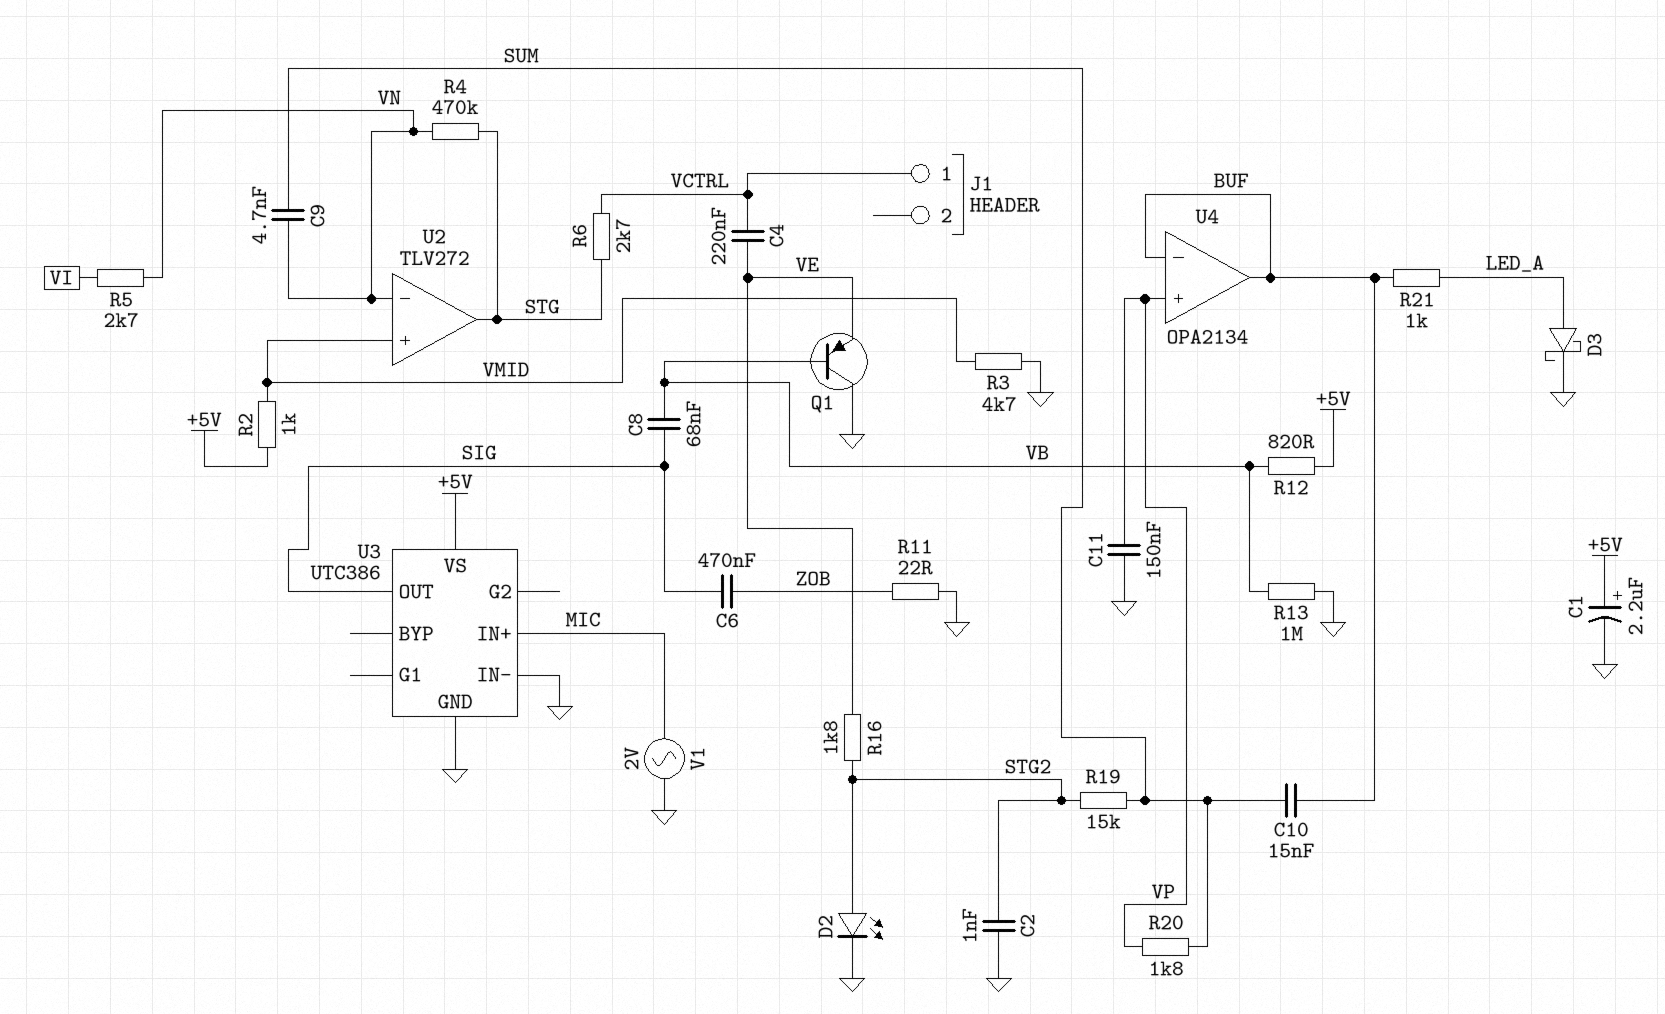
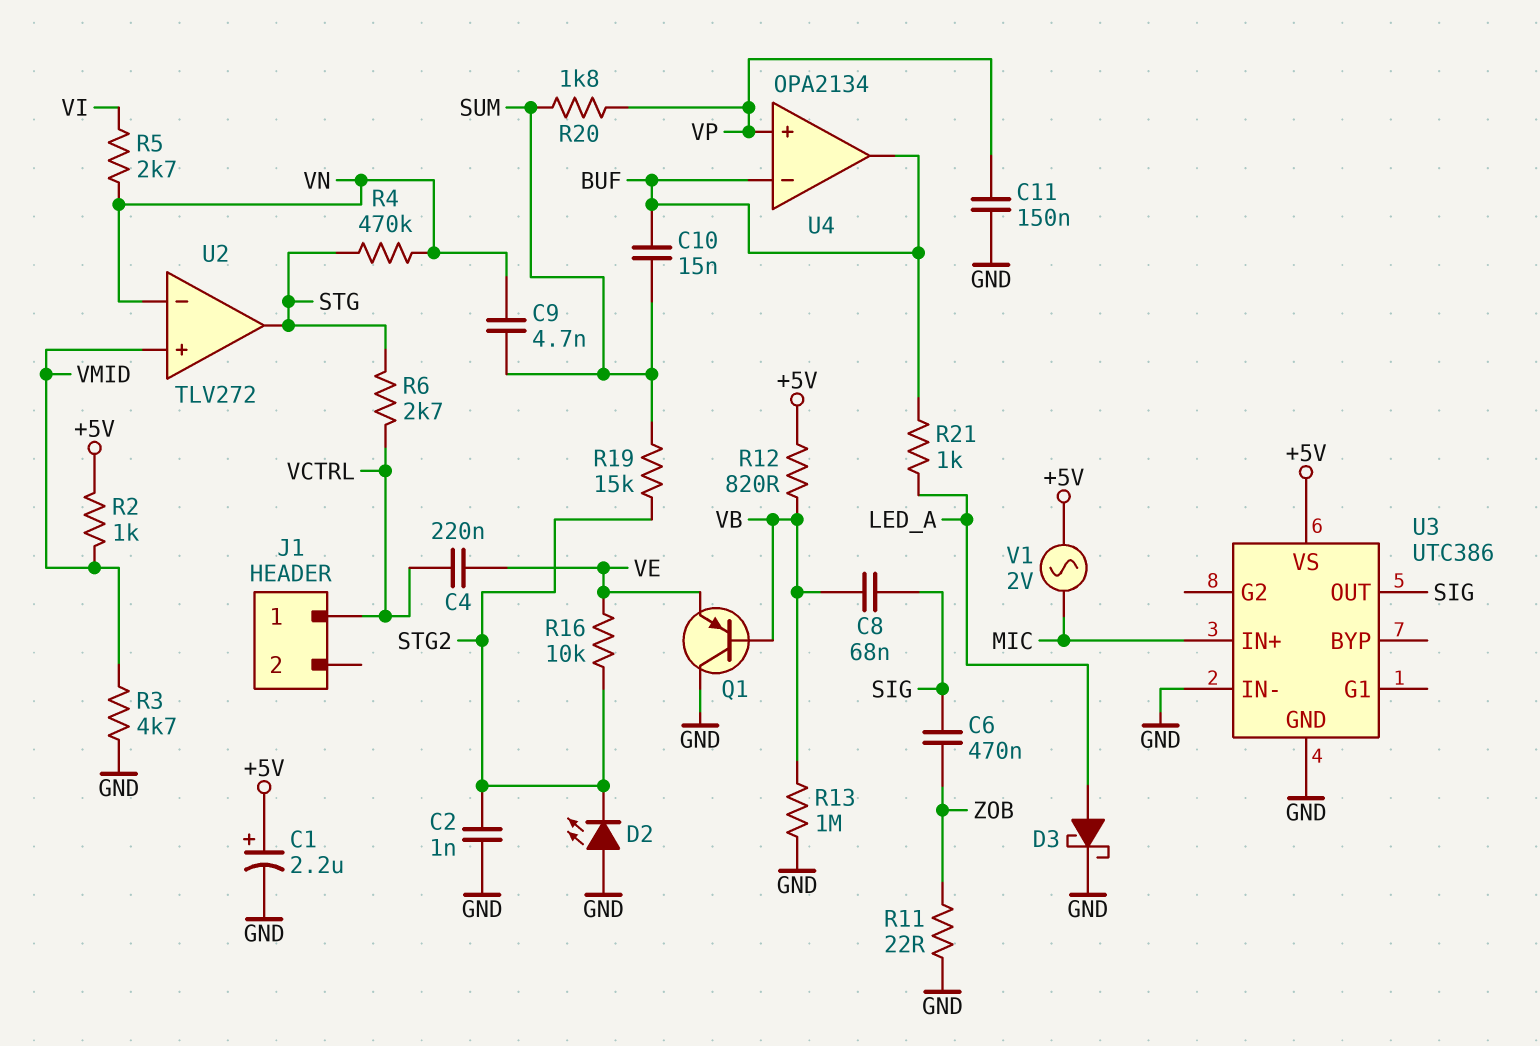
D2: LED (A STG2, K GND) -> LED (A GND, K STG2)
R16: 1.8k (STG2, VE) -> 10k (STG2, VE)
V1: AC 2V (GND, MIC) -> AC 2V (+5V, MIC)

